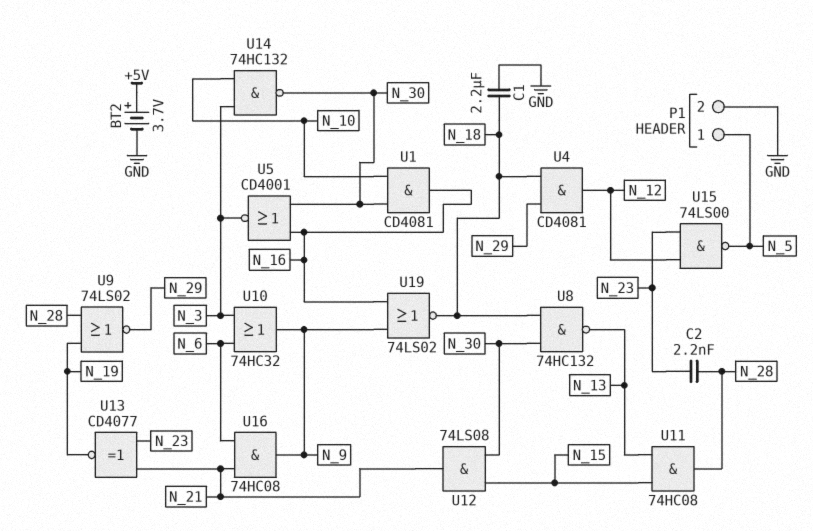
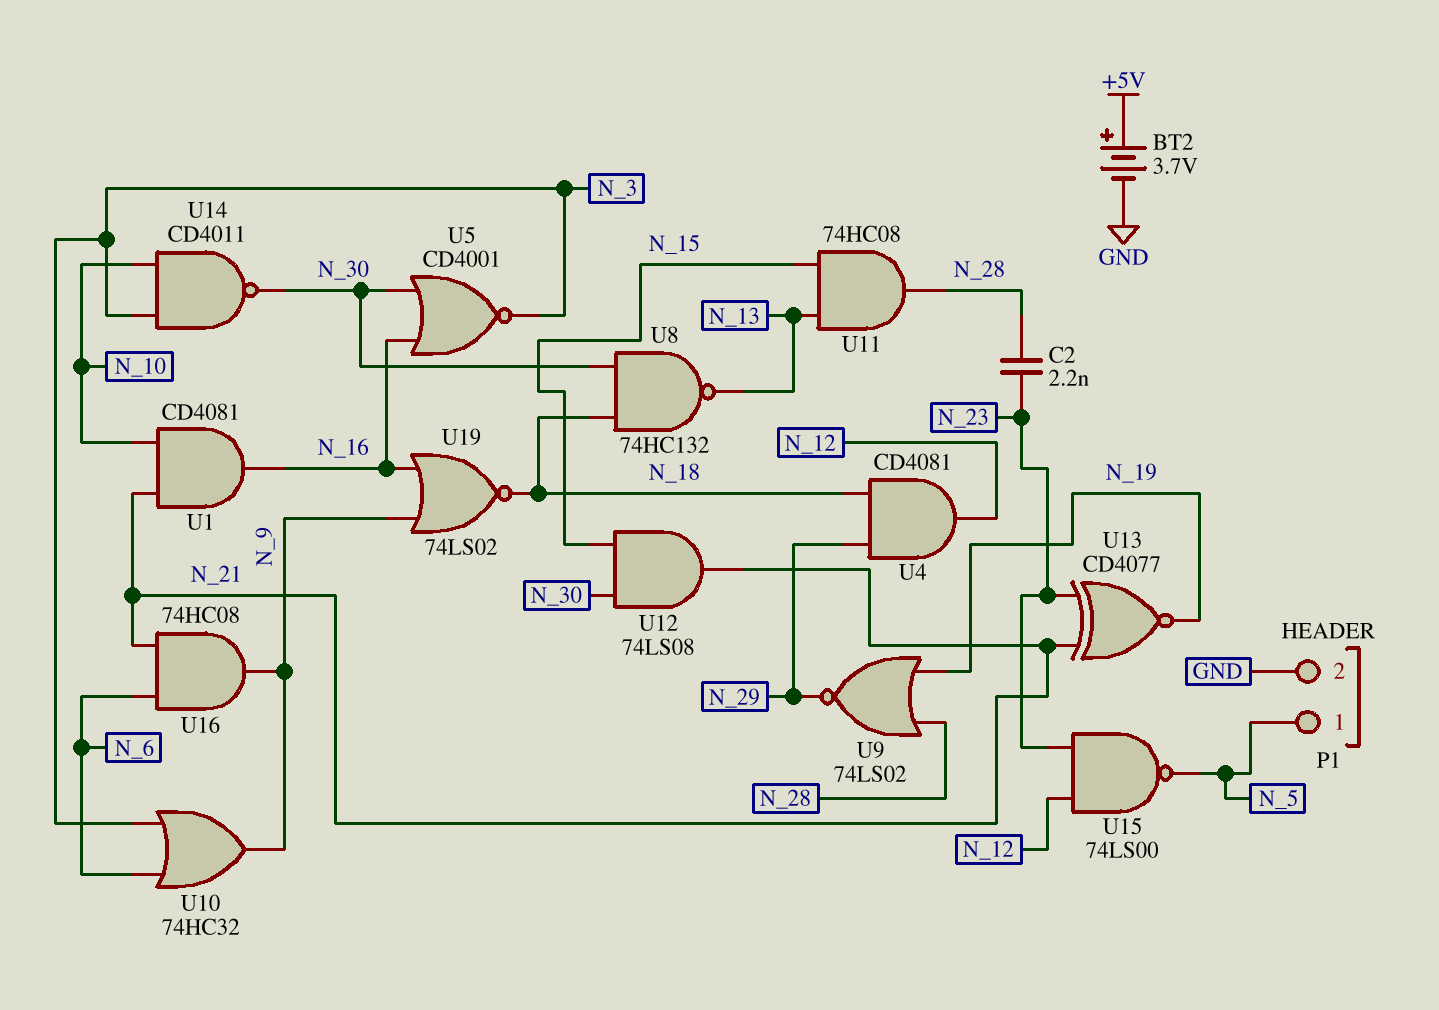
C1: 2.2uF (GND, N_18) -> none
U1: AND CD4081 (in N_10, in N_30, out N_16) -> AND CD4081 (in N_10, in N_21, out N_16)
U14: NAND 74HC132 (in N_3, in N_10, out N_30) -> NAND CD4011 (in N_3, in N_10, out N_30)

